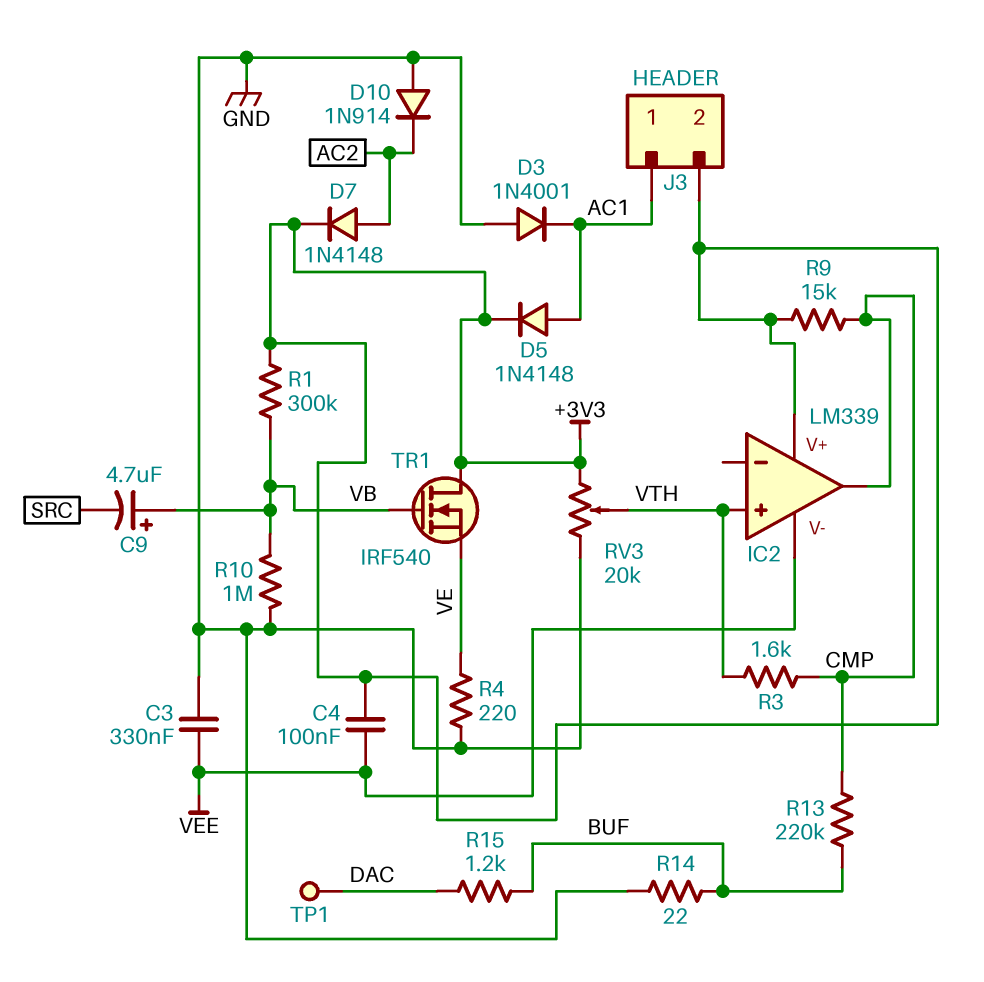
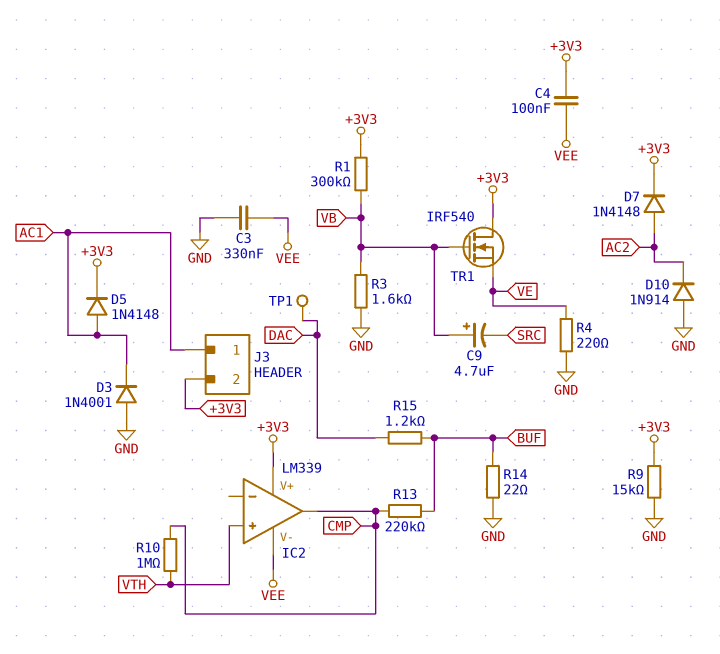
R3: 1.6k (CMP, VTH) -> 1.6k (GND, VB)
R9: 15k (+3V3, CMP) -> 15k (+3V3, GND)
R10: 1M (GND, VB) -> 1M (CMP, VTH)
RV3: 20k (+3V3, GND, wiper VTH) -> none

